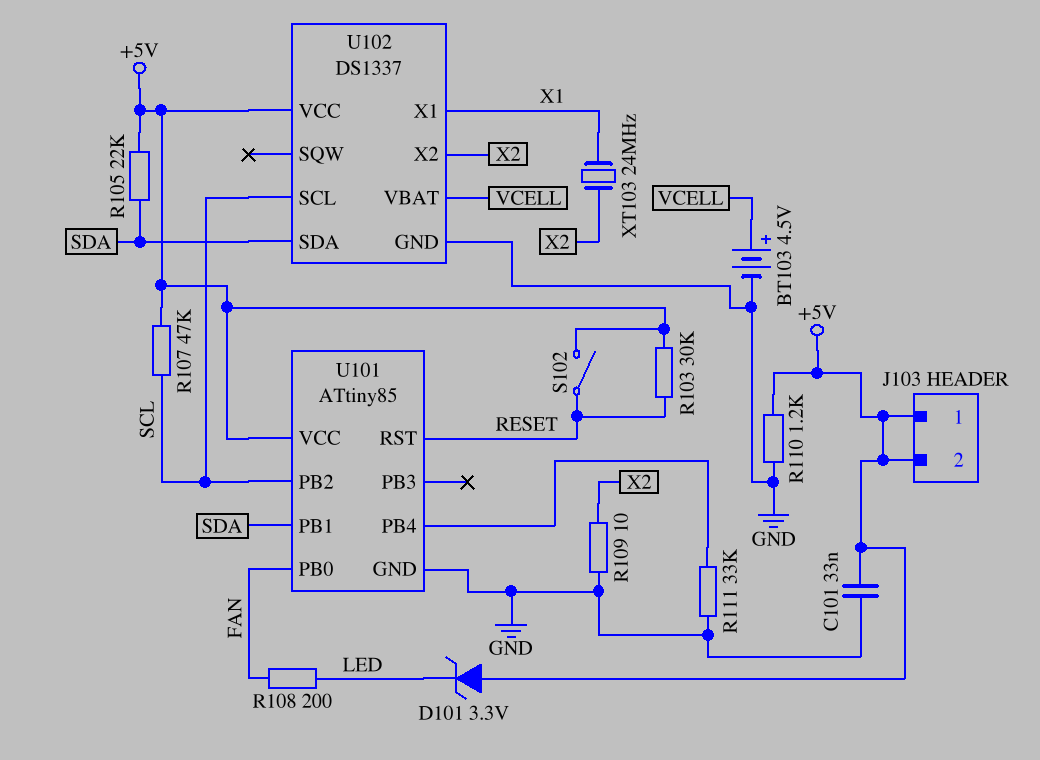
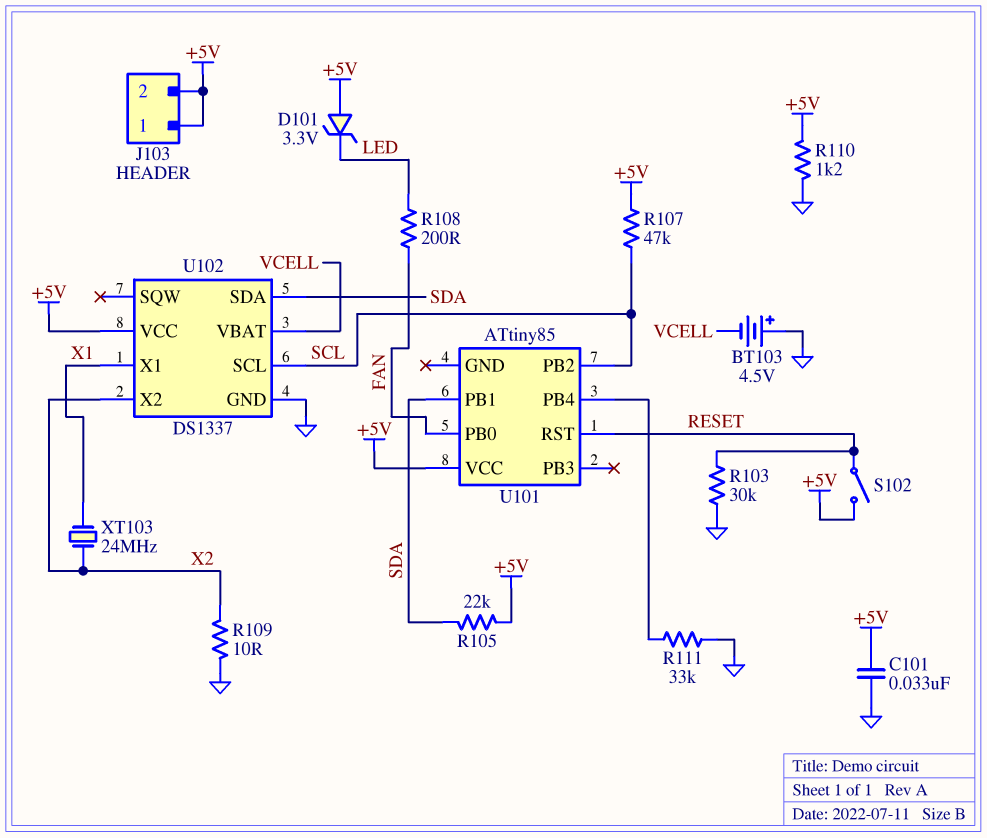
BT103: 4.5V (plus VCELL, minus GND) -> 4.5V (plus GND, minus VCELL)
R103: 30k (+5V, RESET) -> 30k (GND, RESET)
U101 pin GND: GND -> none

